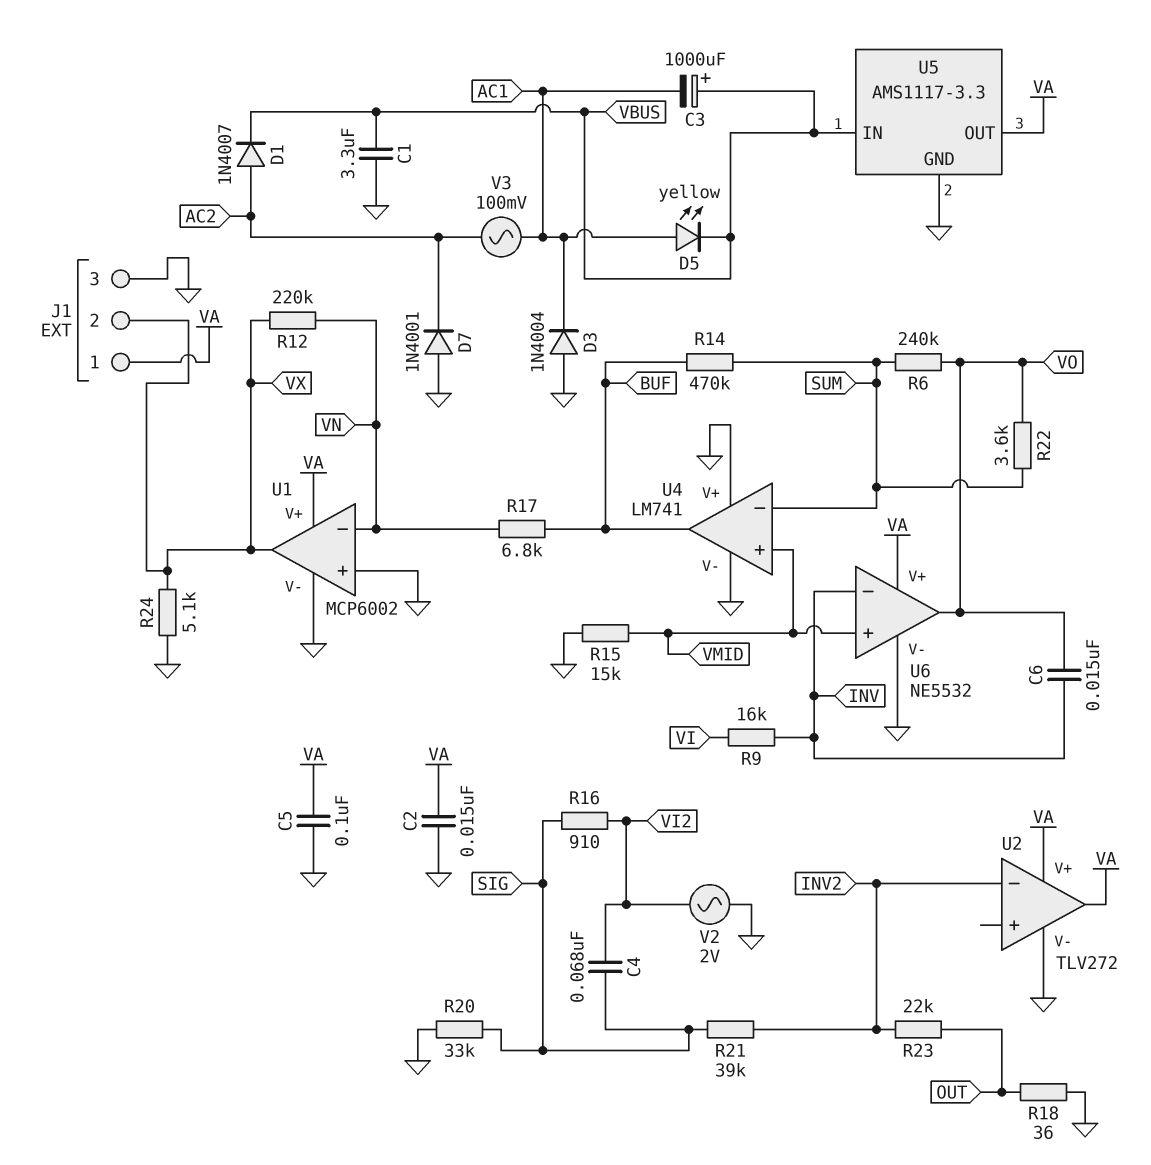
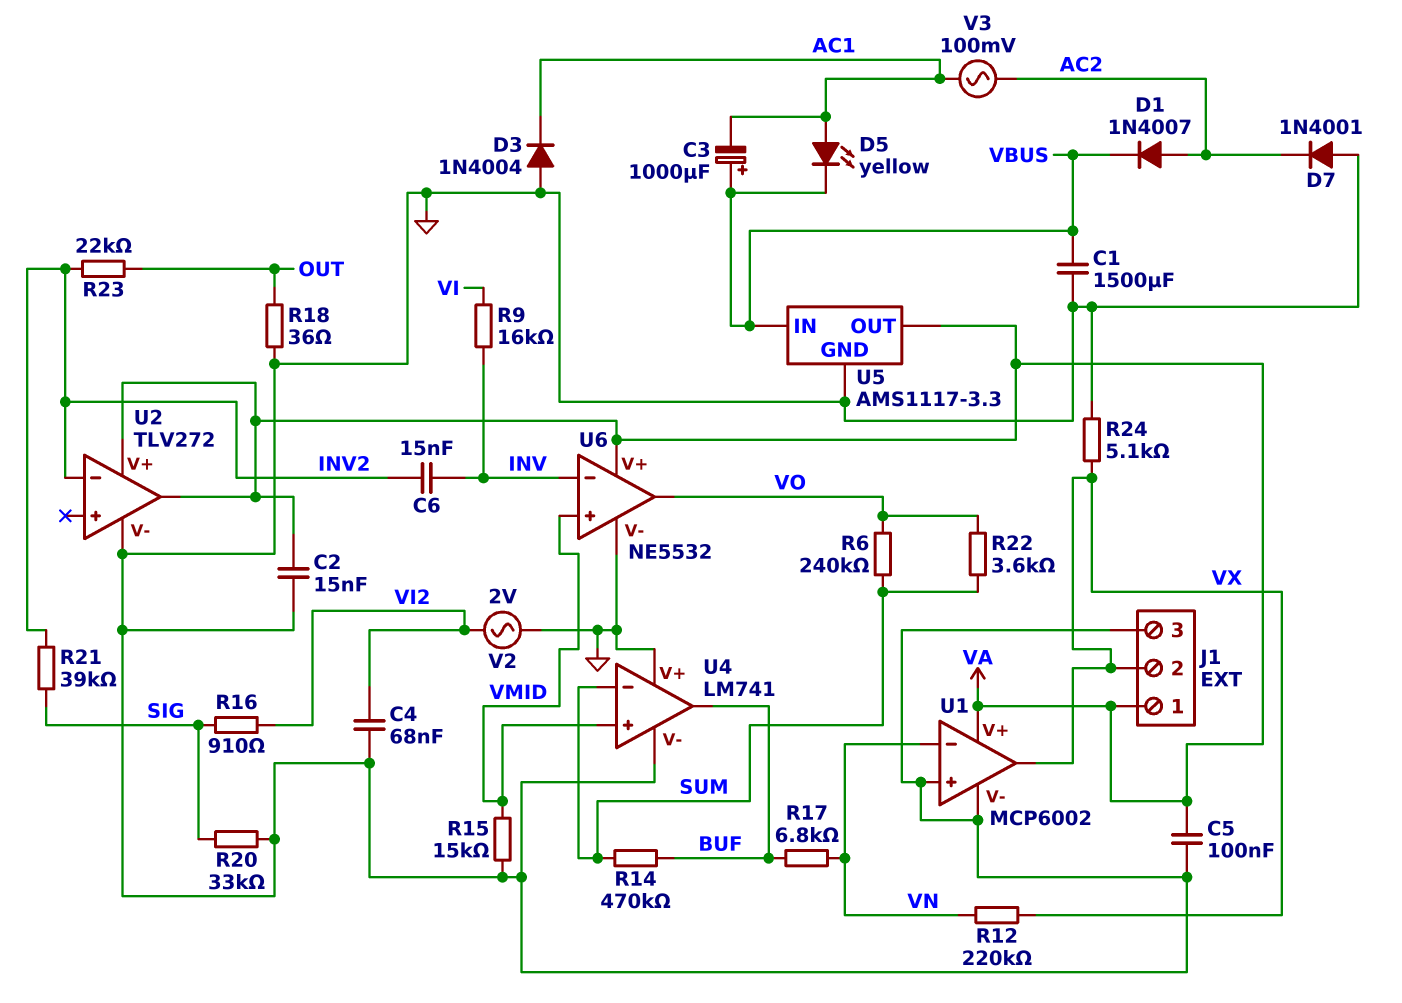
C1: 3.3uF (GND, VBUS) -> 1500uF (GND, VBUS)
C4: 68nF (SIG, VI2) -> 68nF (GND, VI2)
C6: 15nF (INV, VO) -> 15nF (INV, INV2)

